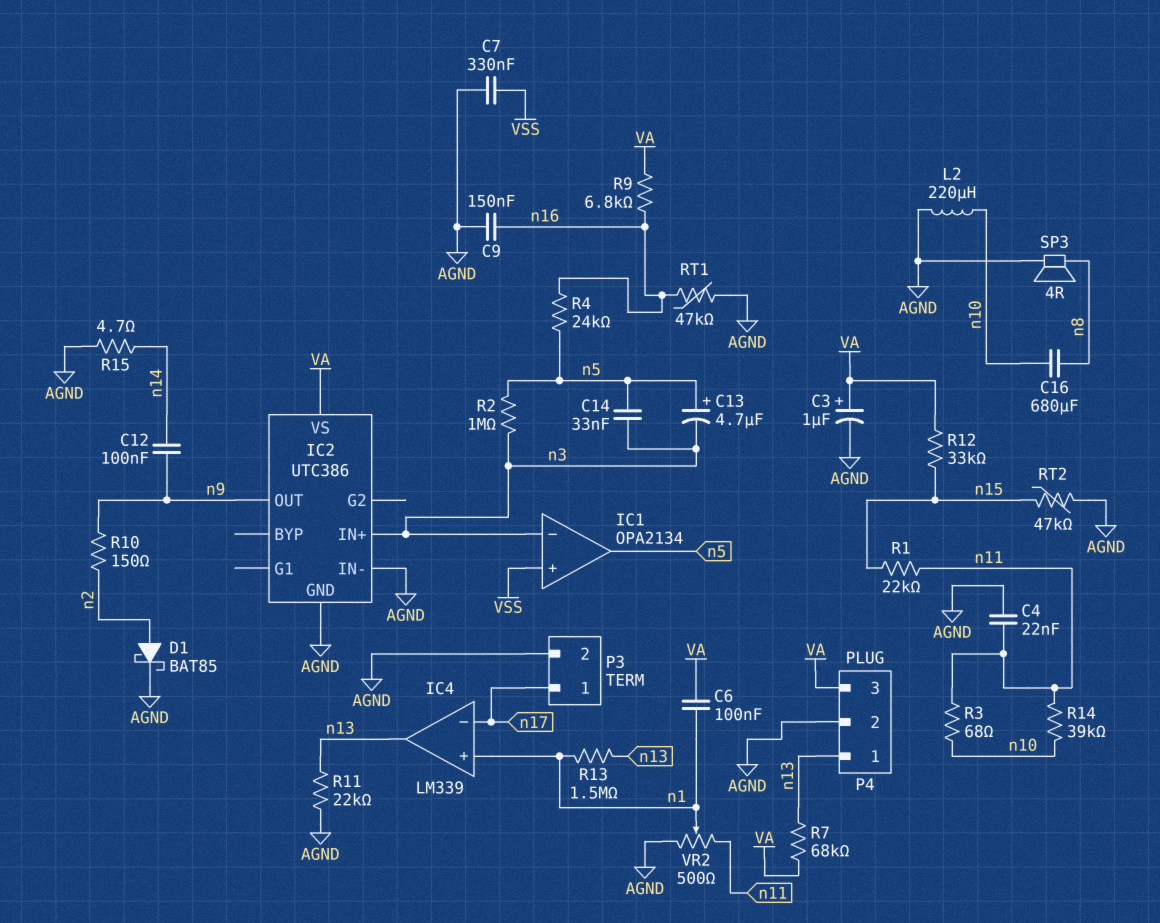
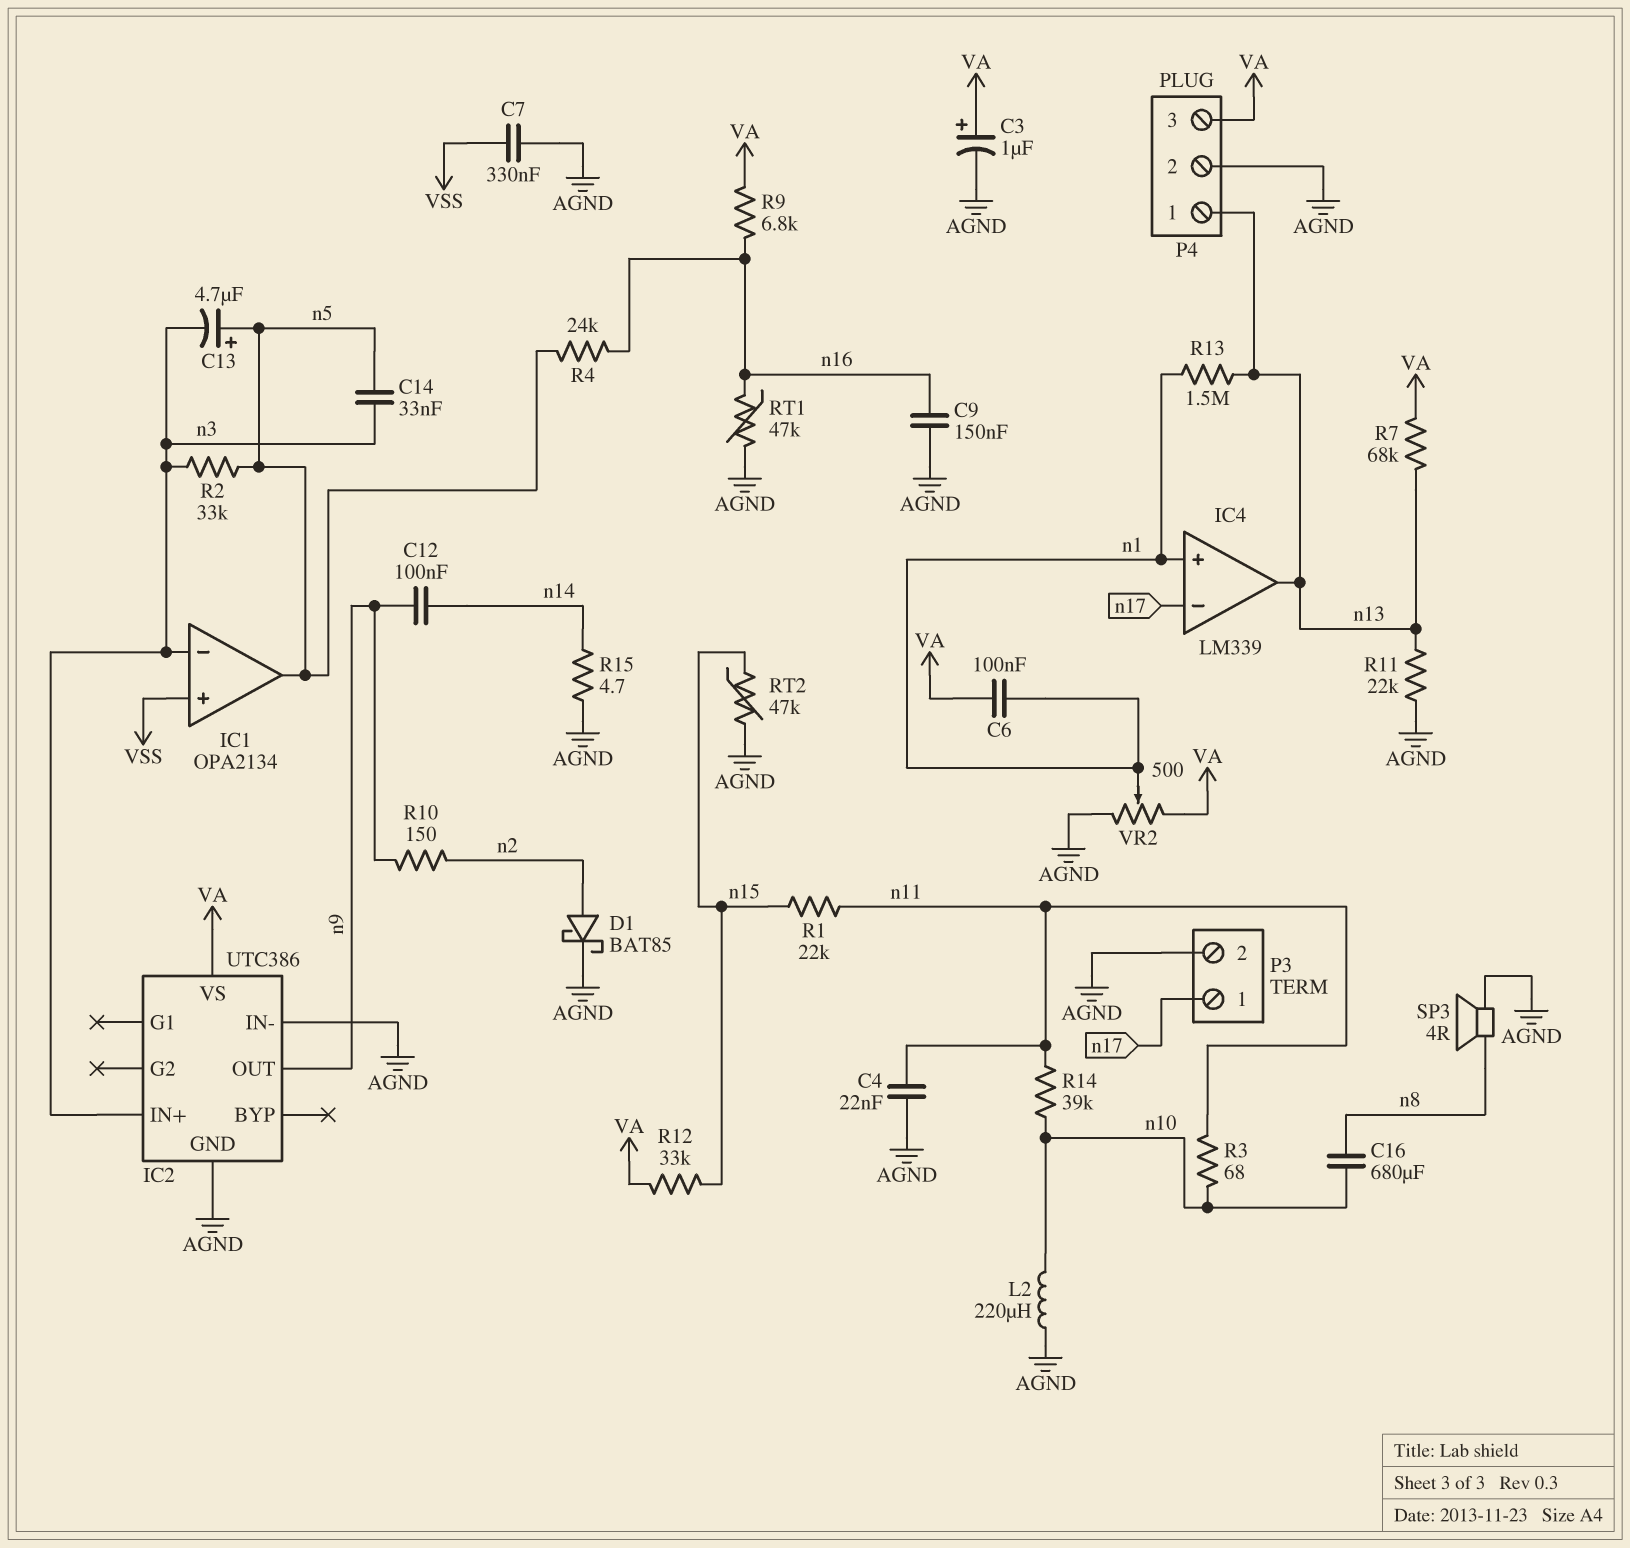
R2: 1M (n3, n5) -> 33k (n3, n5)
VR2: 500 (AGND, n11, wiper n1) -> 500 (AGND, VA, wiper n1)

